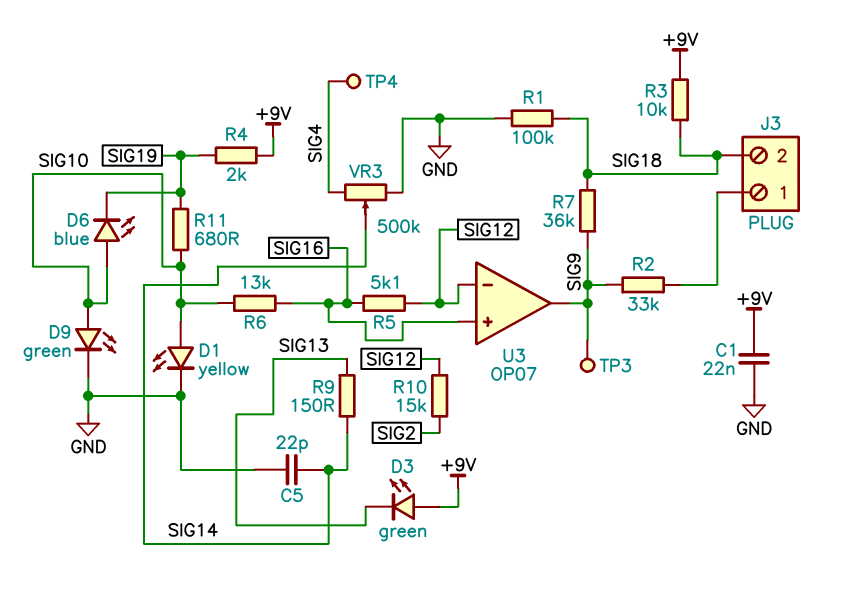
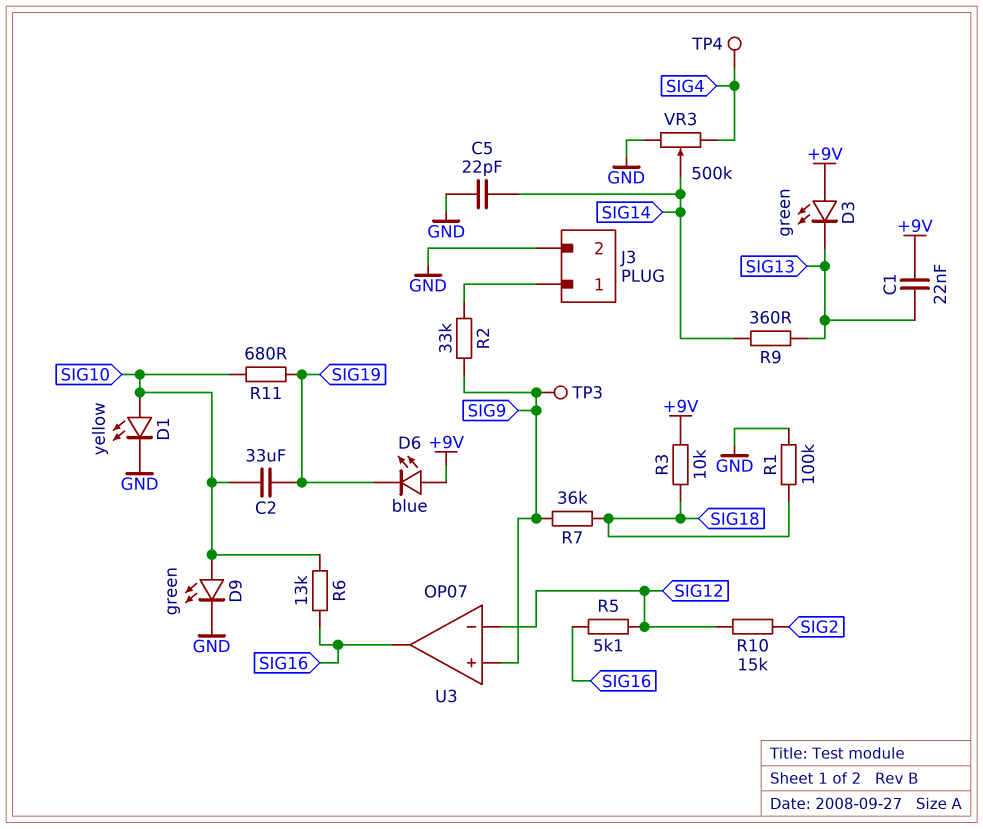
C1: 22nF (+9V, GND) -> 22nF (+9V, SIG13)
C2: none -> 33uF (SIG10, SIG19)
D6: LED blue (A SIG10, K SIG19) -> LED blue (A +9V, K SIG19)
J3 pin 2: SIG18 -> GND
R4: 2k (+9V, SIG19) -> none
R9: 150 (SIG13, SIG14) -> 360 (SIG13, SIG14)
U3 pin in+: SIG16 -> SIG9
U3 pin out: SIG9 -> SIG16

